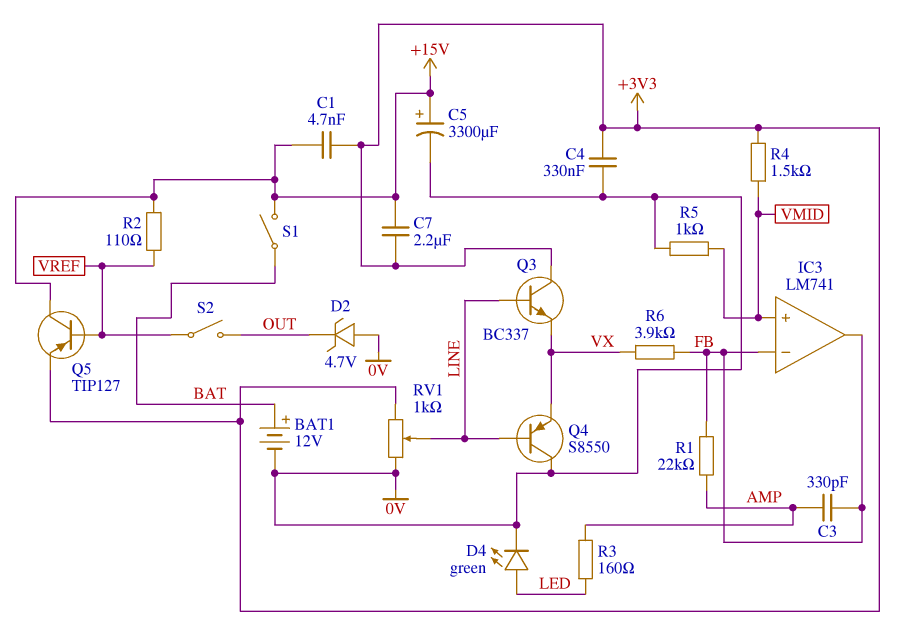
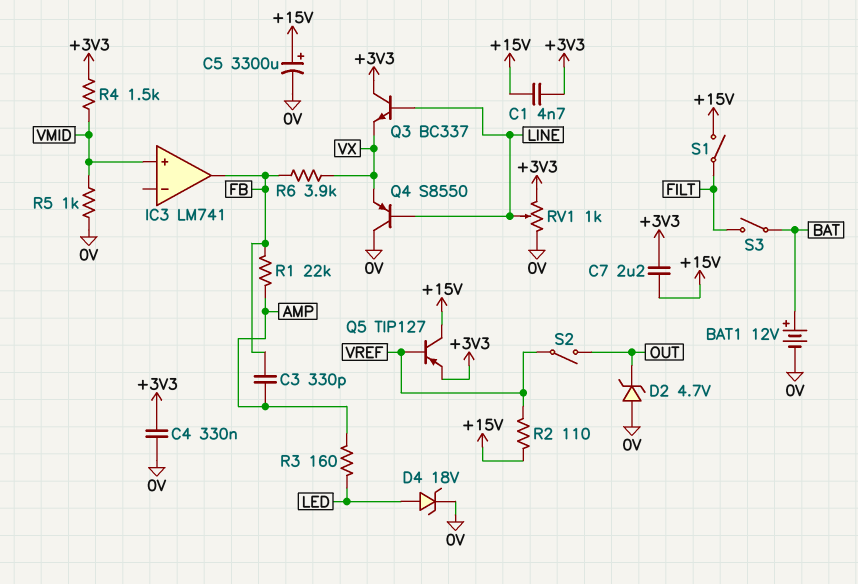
D4: LED green (A LED, K 0V) -> zener 18V (A LED, K 0V)
IC3 pin in-: FB -> none
S1: switch (+15V, BAT) -> switch (+15V, FILT)
S3: none -> switch (BAT, FILT)

